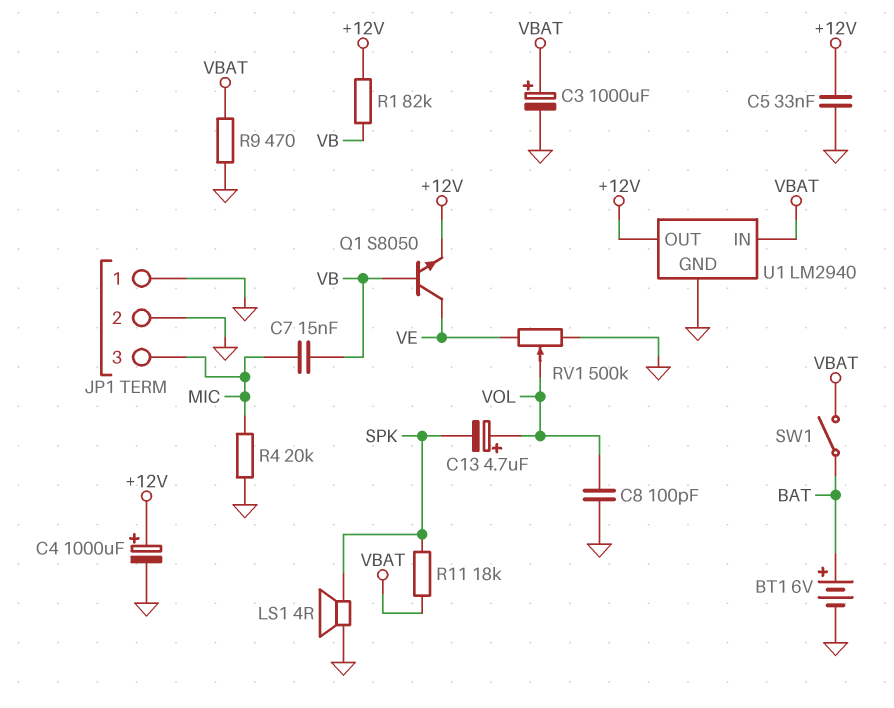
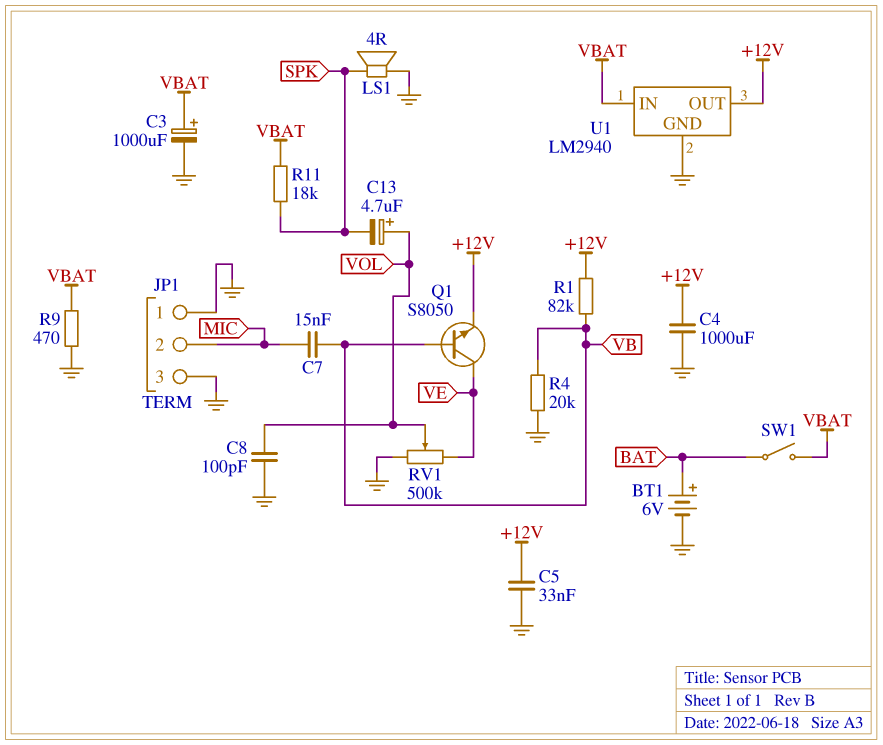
C4: 1000uF (plus +12V, minus GND) -> 1000uF (+12V, GND)
JP1 pin 2: GND -> MIC
JP1 pin 3: MIC -> GND
R4: 20k (GND, MIC) -> 20k (GND, VB)

